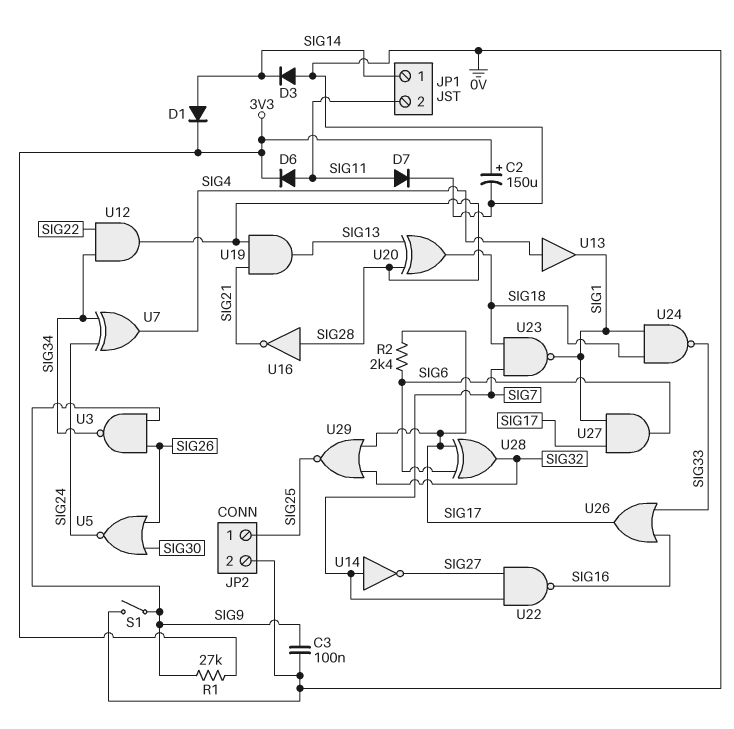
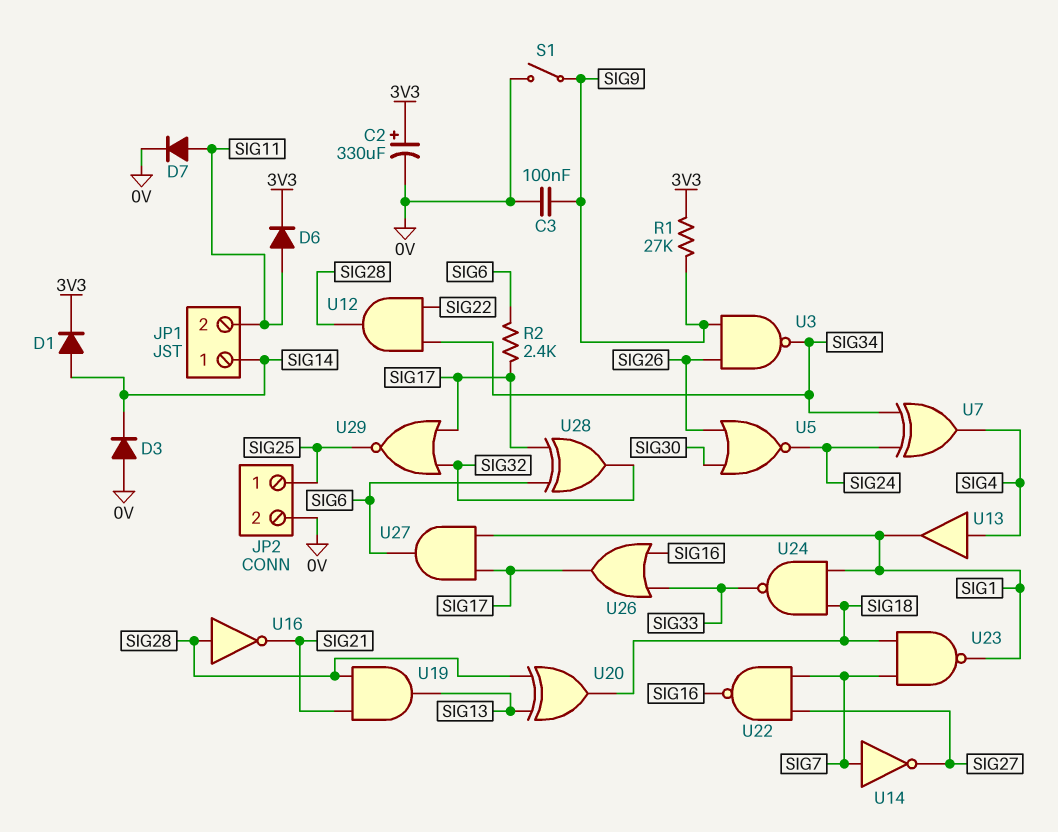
C2: 150uF (plus 3V3, minus 0V) -> 330uF (plus 3V3, minus 0V)

